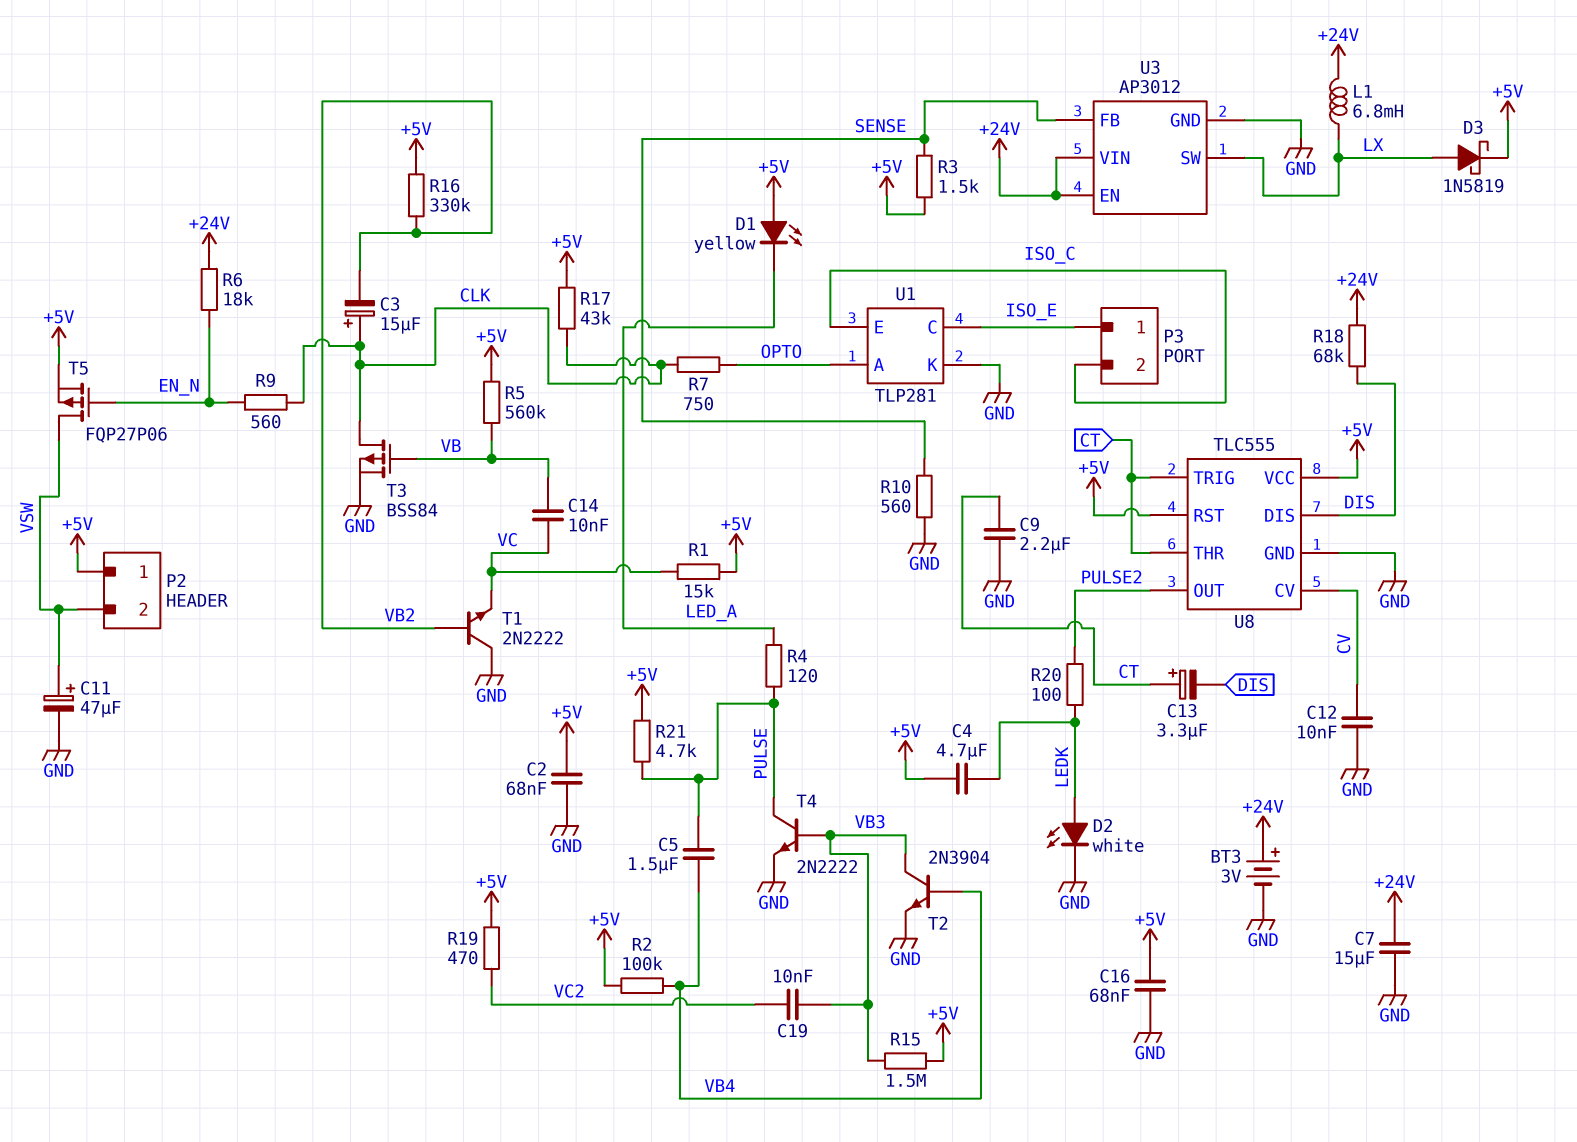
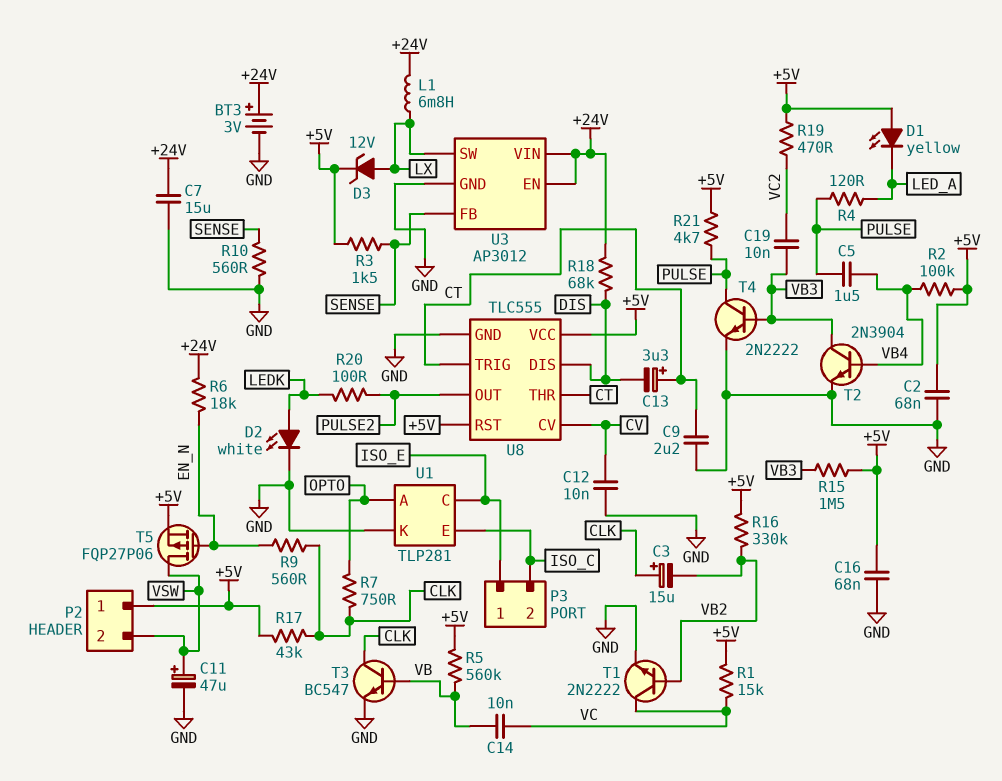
C4: 4.7uF (+5V, LEDK) -> none
D3: schottky 1N5819 (A LX, K +5V) -> zener 12V (A LX, K +5V)
T1: NPN 2N2222 (B VB2, C GND, E VC) -> NPN 2N2222 (B VB2, C VC, E GND)
T3: PMOS BSS84 (G VB, D CLK, S GND) -> NPN BC547 (B VB, C CLK, E GND)

